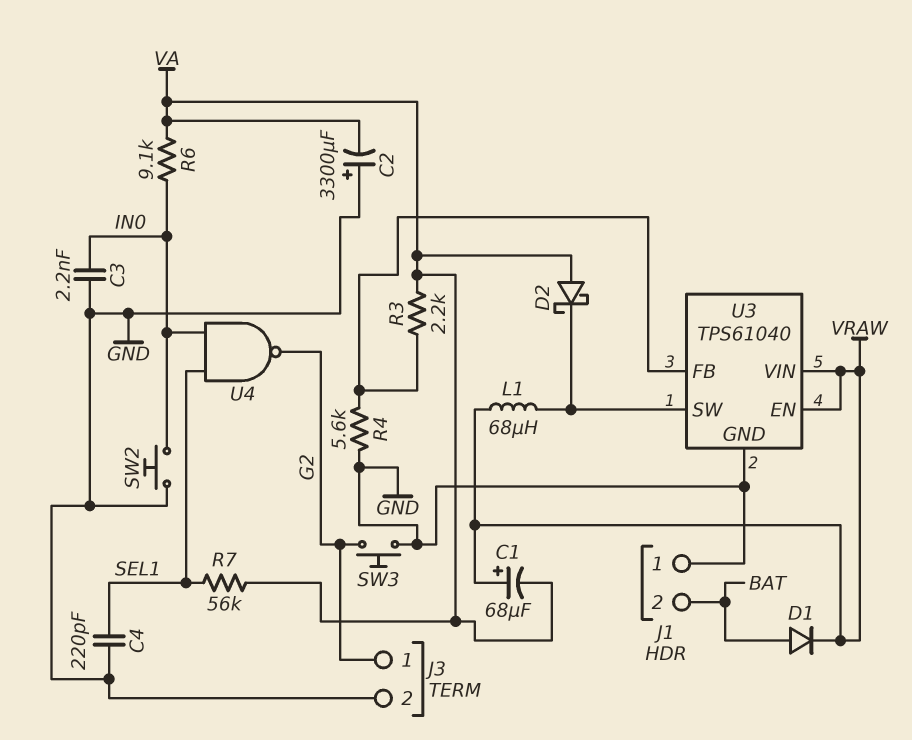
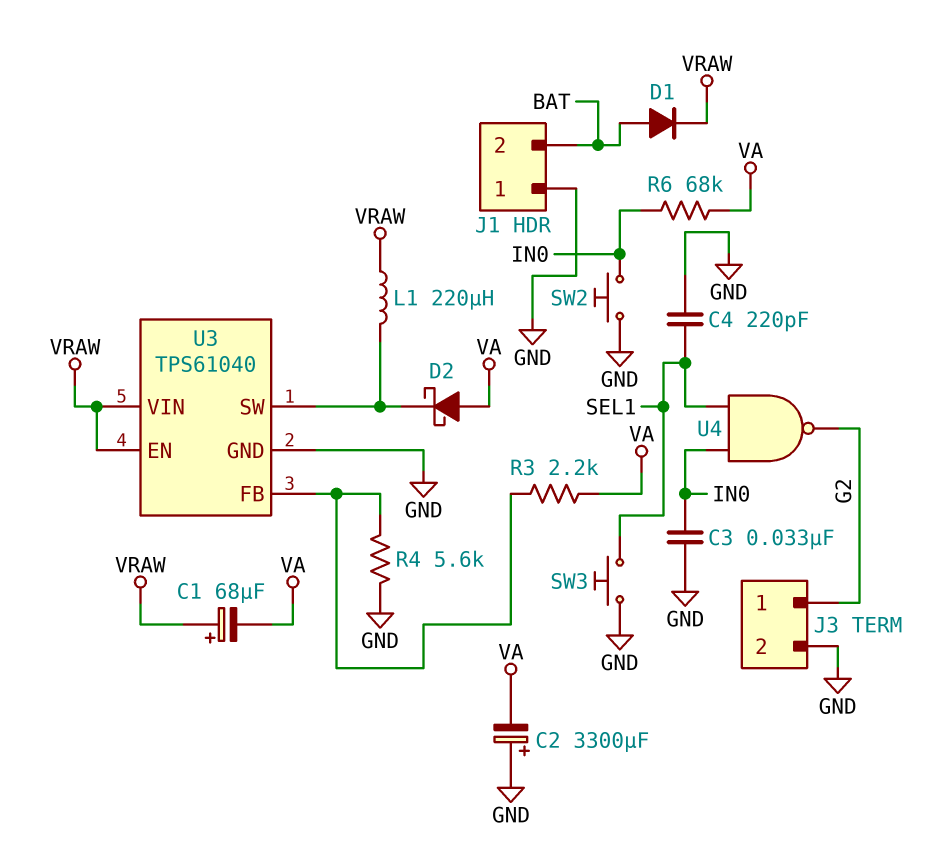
C3: 2.2nF (GND, IN0) -> 33nF (GND, IN0)
L1: 68uH (U3/SW, VRAW) -> 220uH (U3/SW, VRAW)
R6: 9.1k (IN0, VA) -> 68k (IN0, VA)
R7: 56k (SEL1, VA) -> none
SW3: button (G2, GND) -> button (GND, SEL1)

